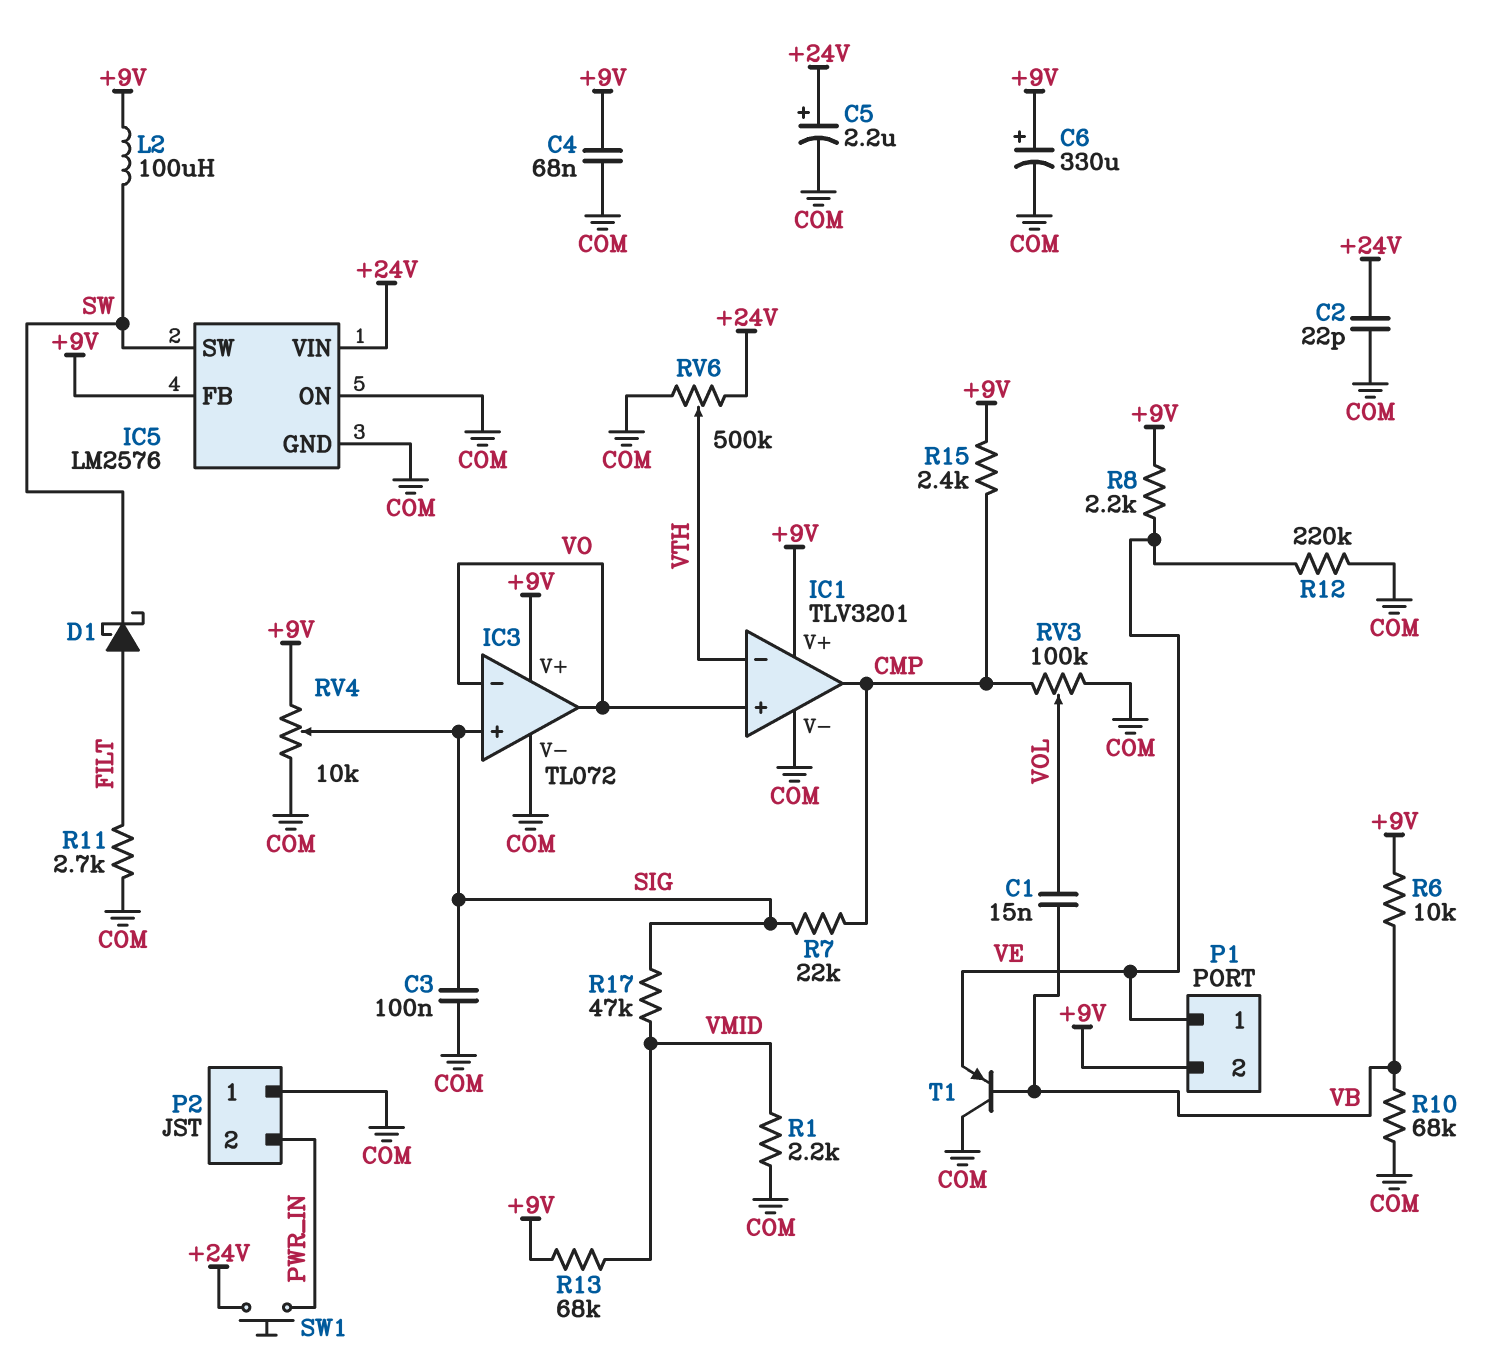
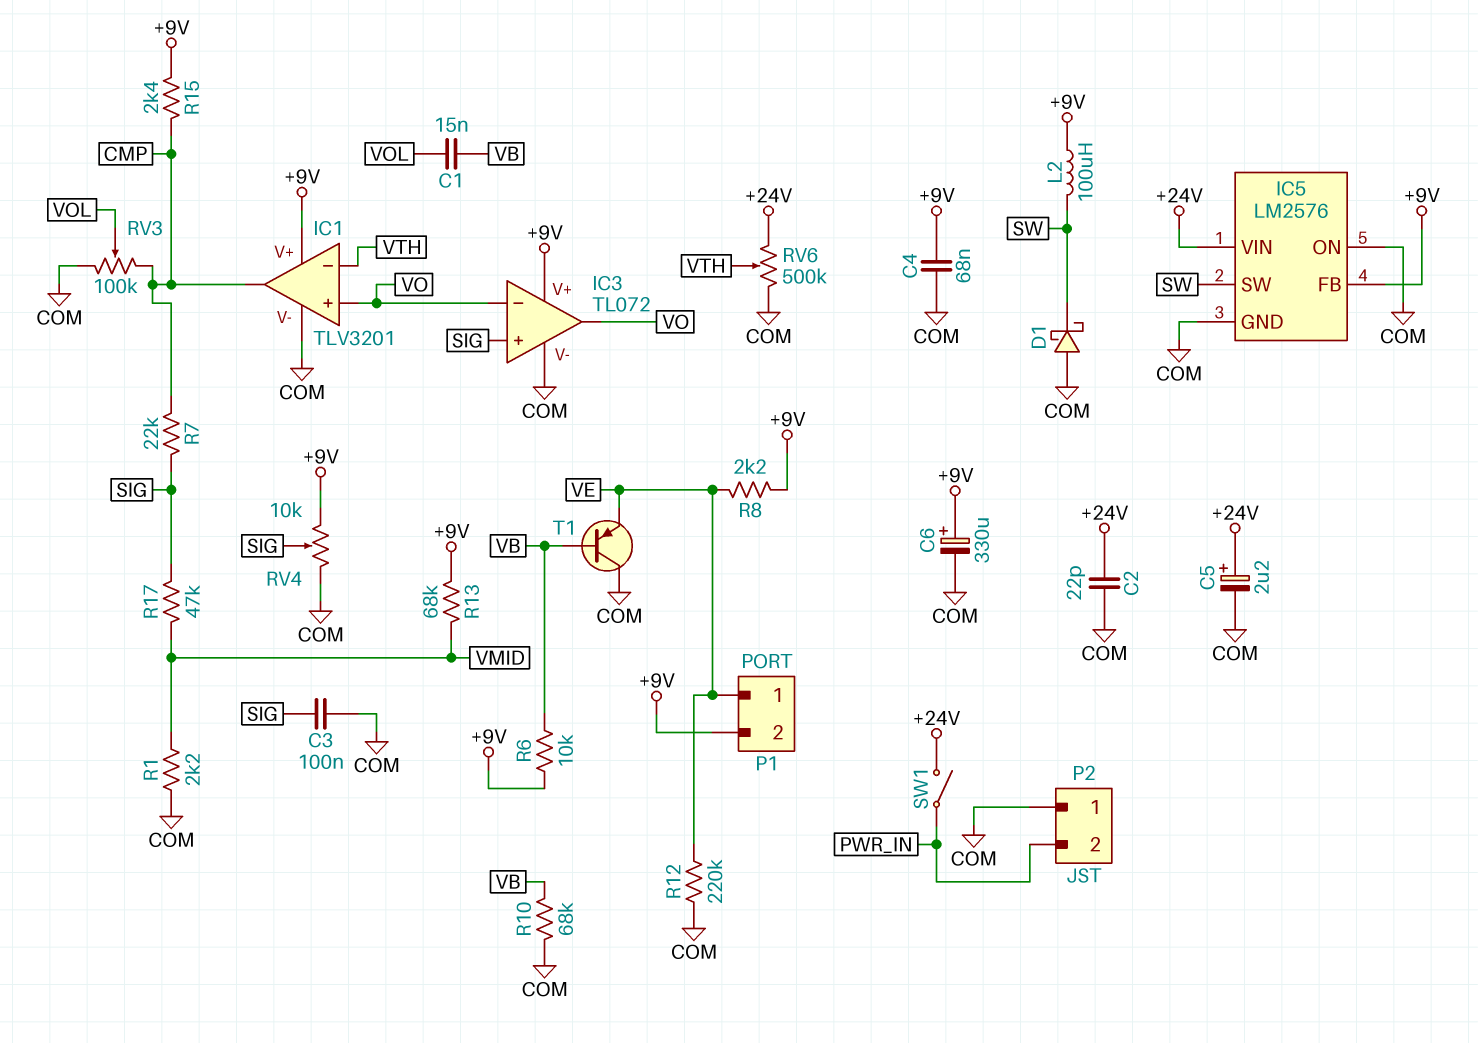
D1: schottky (A FILT, K SW) -> schottky (A COM, K SW)
R11: 2.7k (COM, FILT) -> none
SW1: button (+24V, PWR_IN) -> switch (+24V, PWR_IN)

